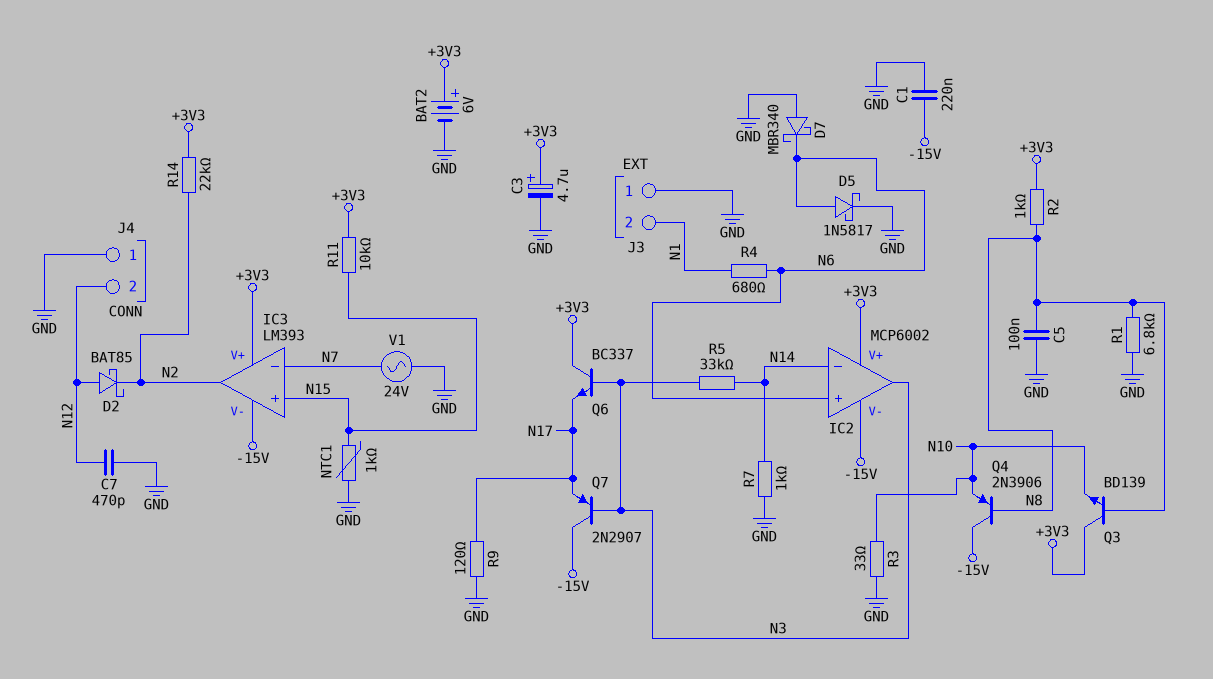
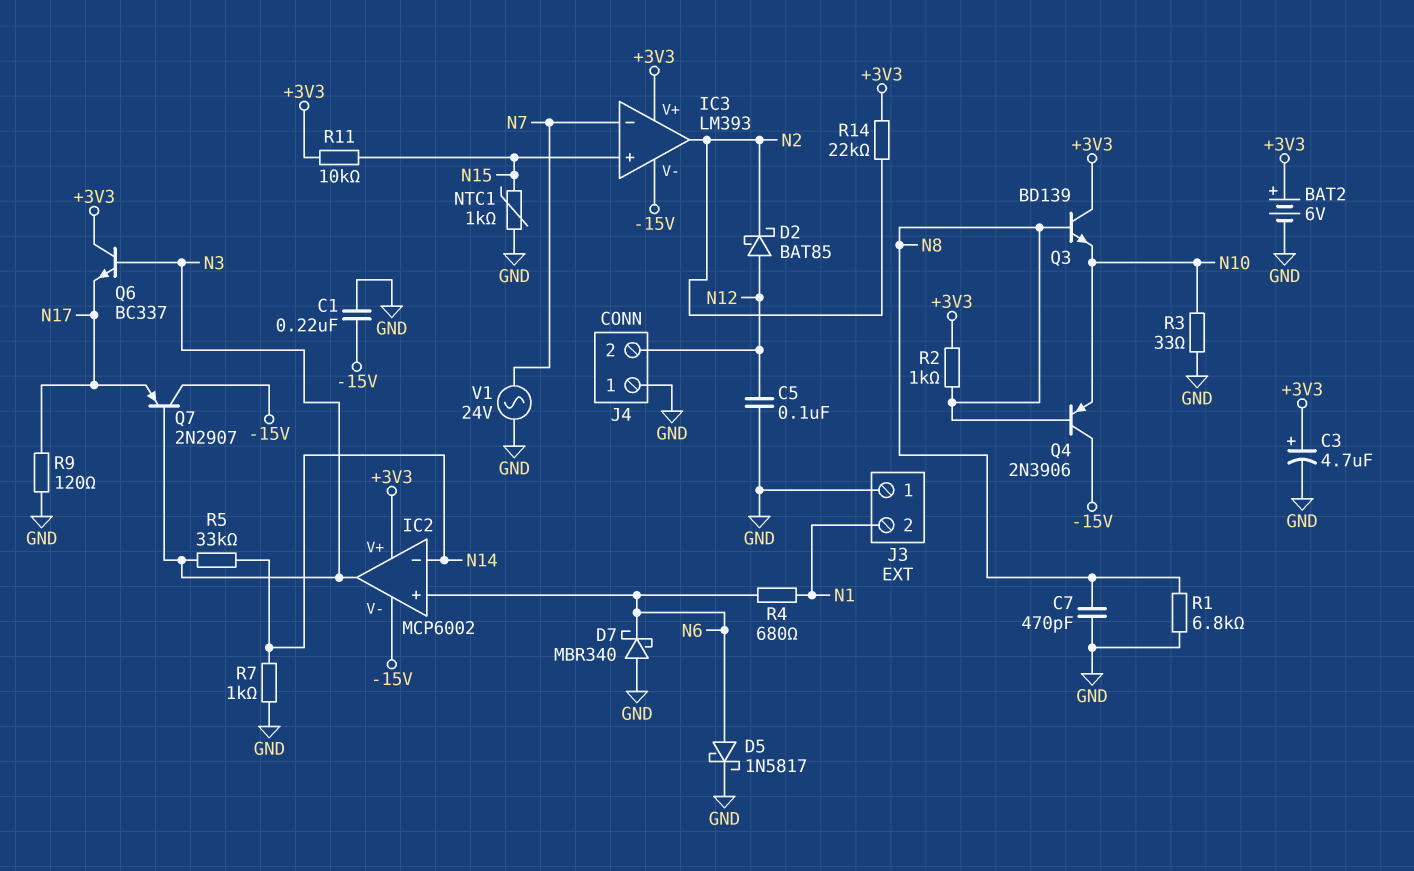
C5: 100nF (GND, N8) -> 100nF (GND, N12)
C7: 470pF (GND, N12) -> 470pF (GND, N8)

